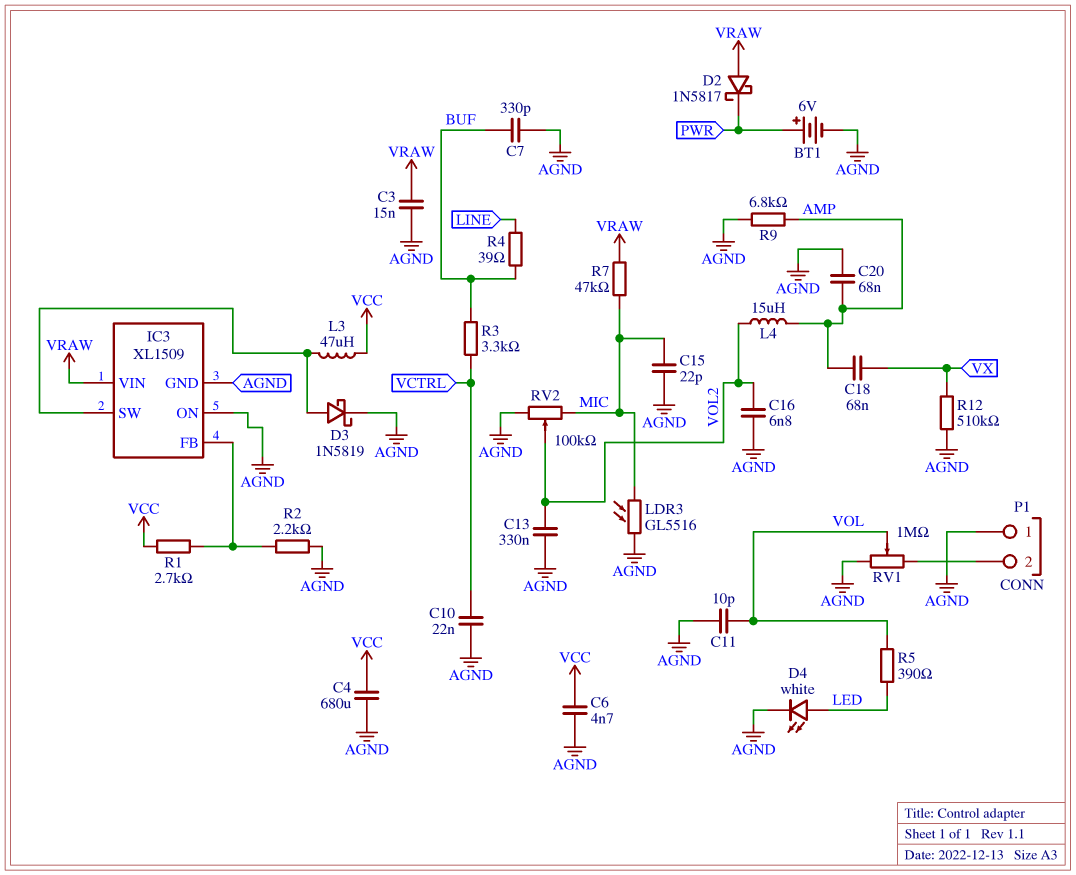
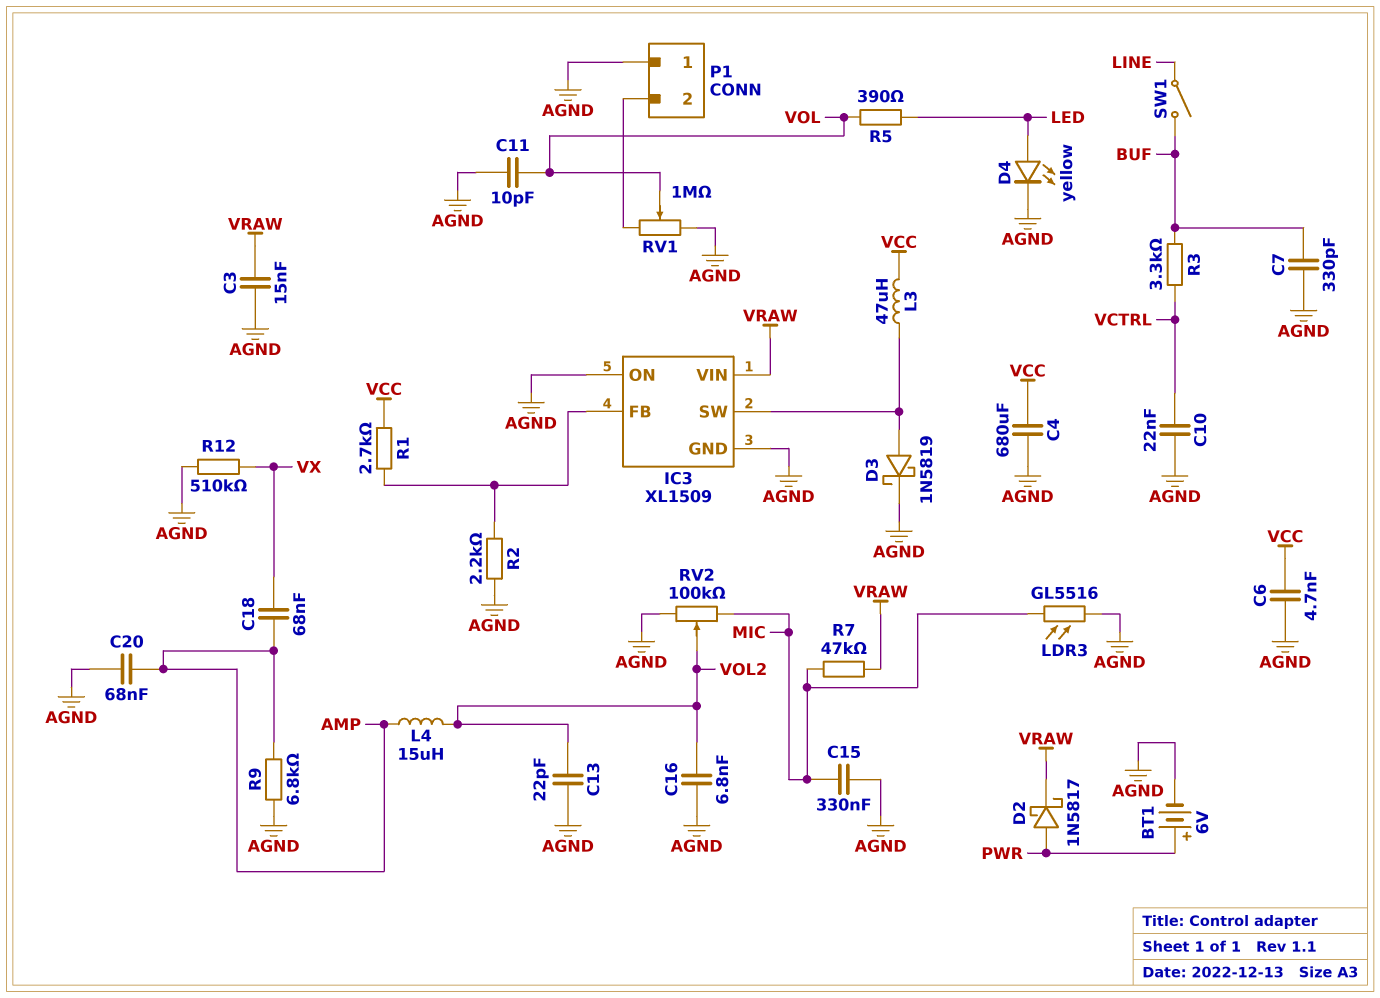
C13: 330nF (AGND, VOL2) -> 22pF (AGND, VOL2)
C15: 22pF (AGND, MIC) -> 330nF (AGND, MIC)
D2: schottky 1N5817 (A VRAW, K PWR) -> schottky 1N5817 (A PWR, K VRAW)
D4: LED white (A LED, K AGND) -> LED yellow (A LED, K AGND)
R4: 39 (BUF, LINE) -> none
SW1: none -> switch (BUF, LINE)

